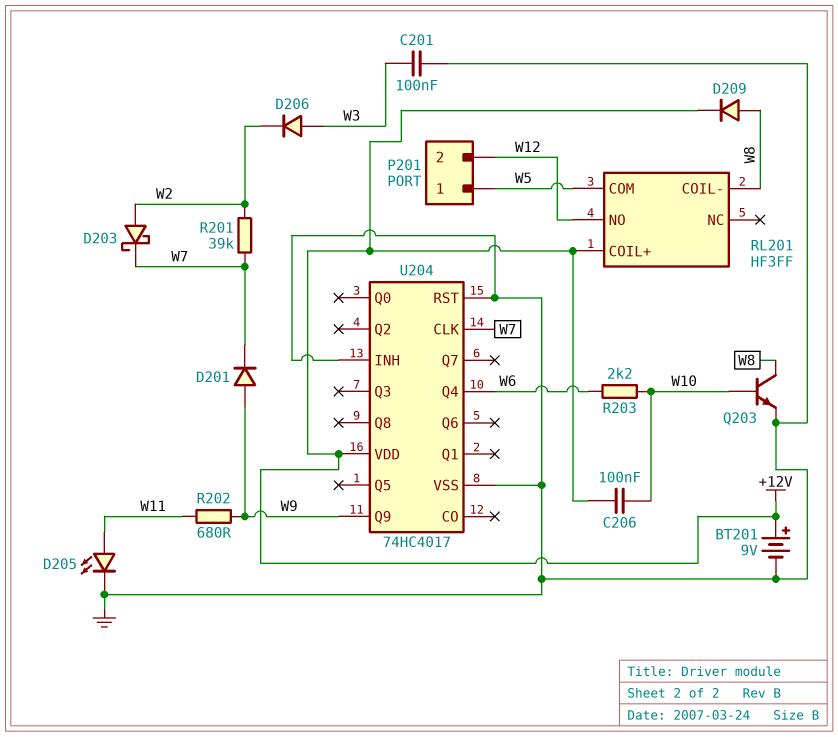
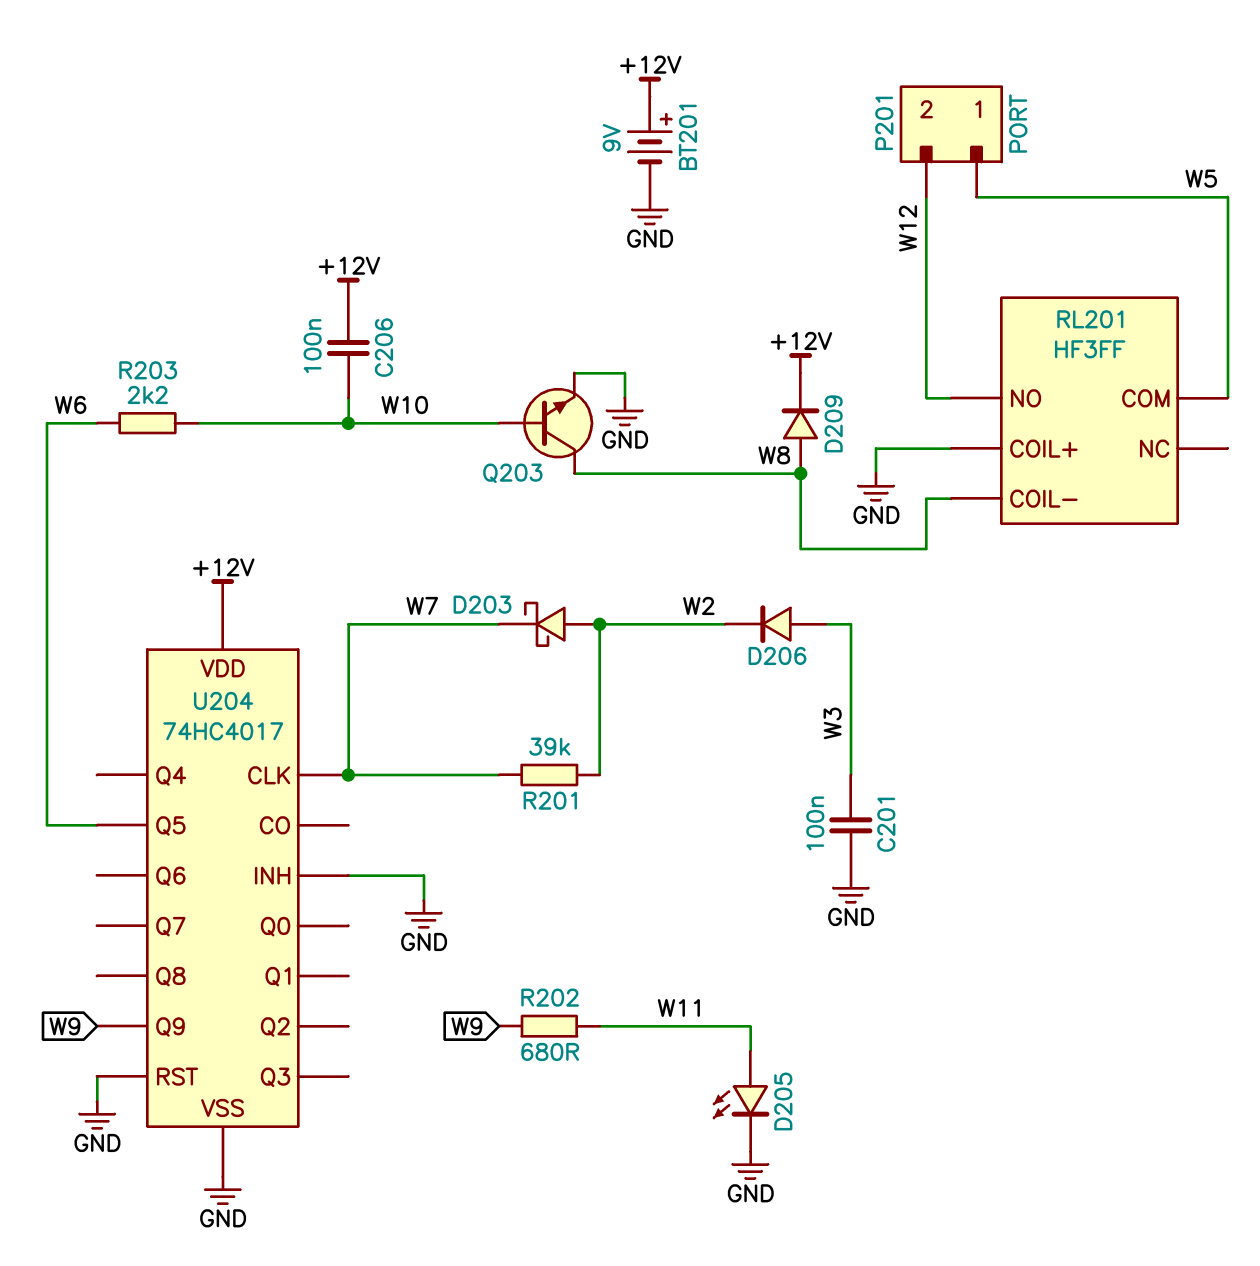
D201: diode (A W9, K W7) -> none
RL201 pin COIL+: +12V -> GND
U204 pin Q4: W6 -> none
U204 pin Q5: none -> W6

